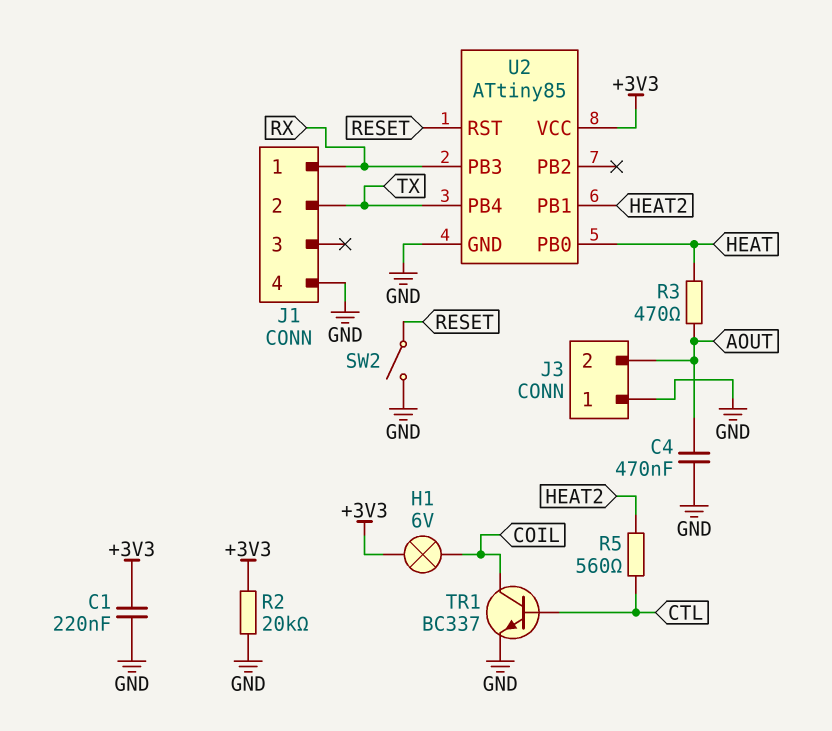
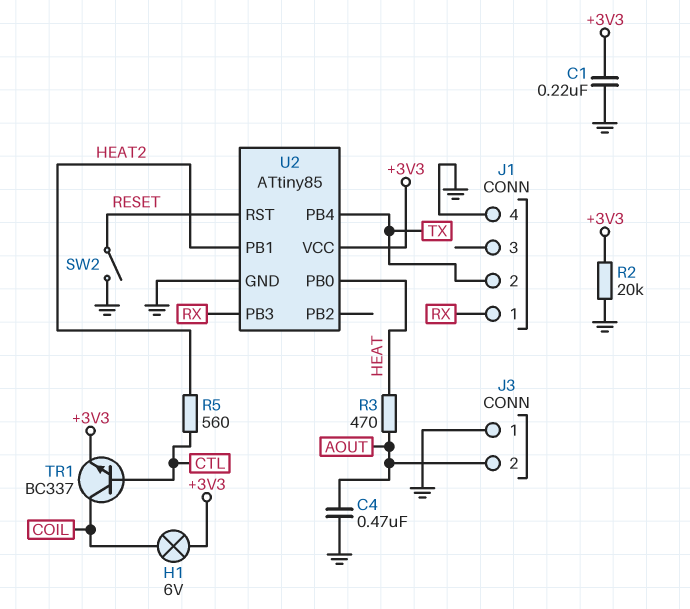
TR1: NPN BC337 (B CTL, C COIL, E GND) -> NPN BC337 (B CTL, C COIL, E +3V3)

